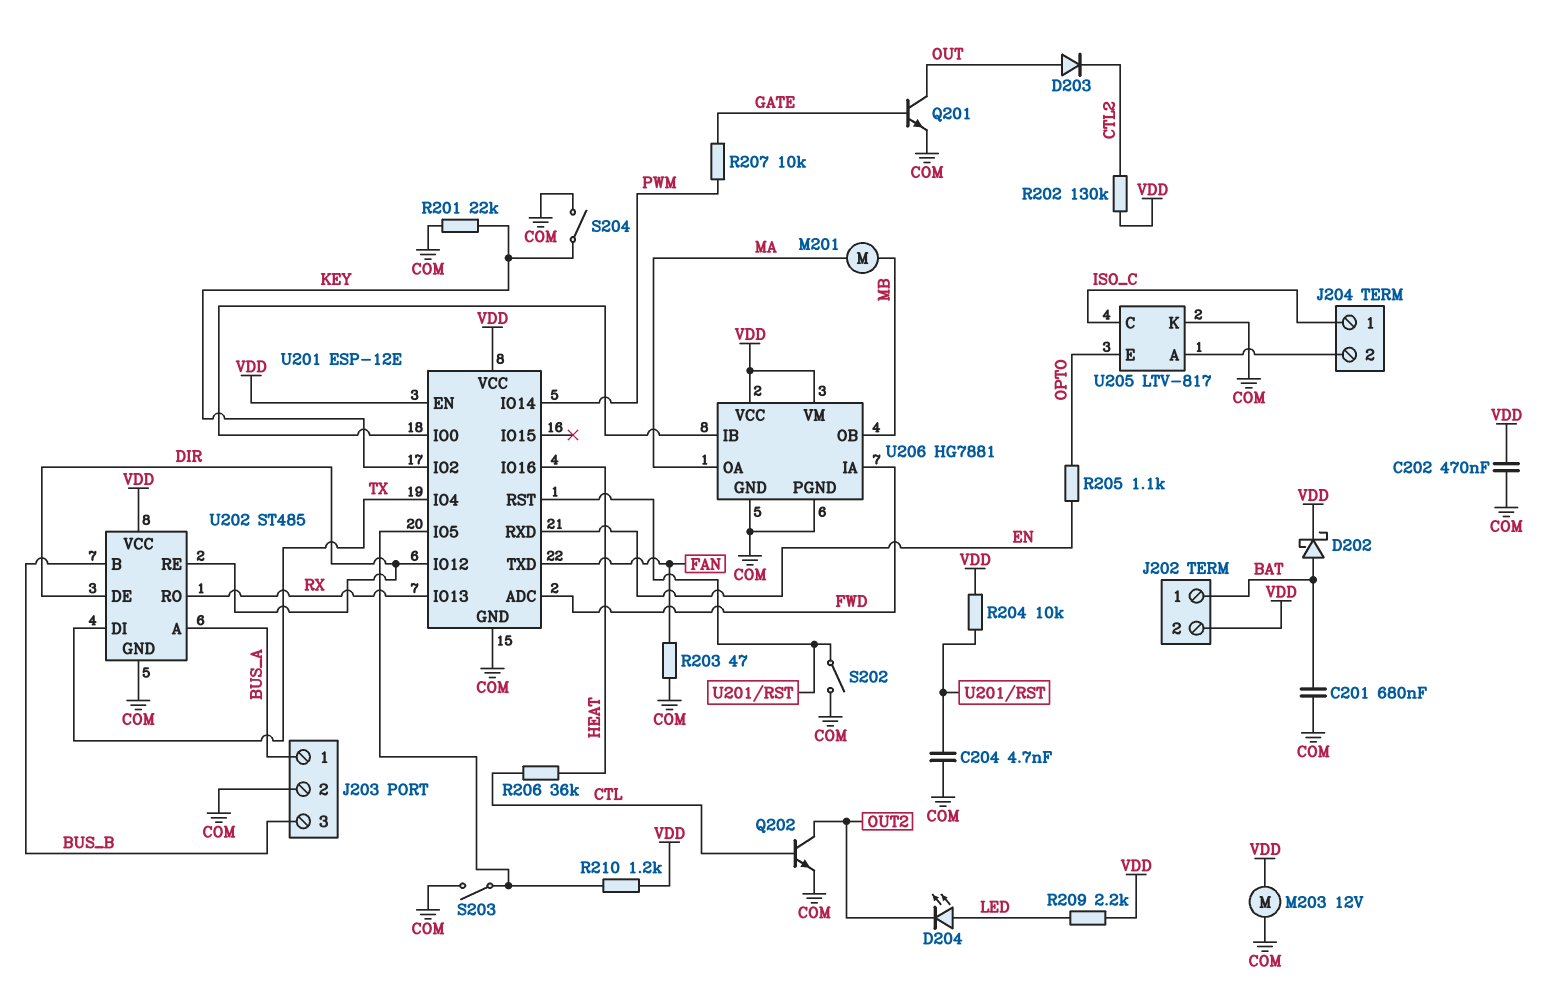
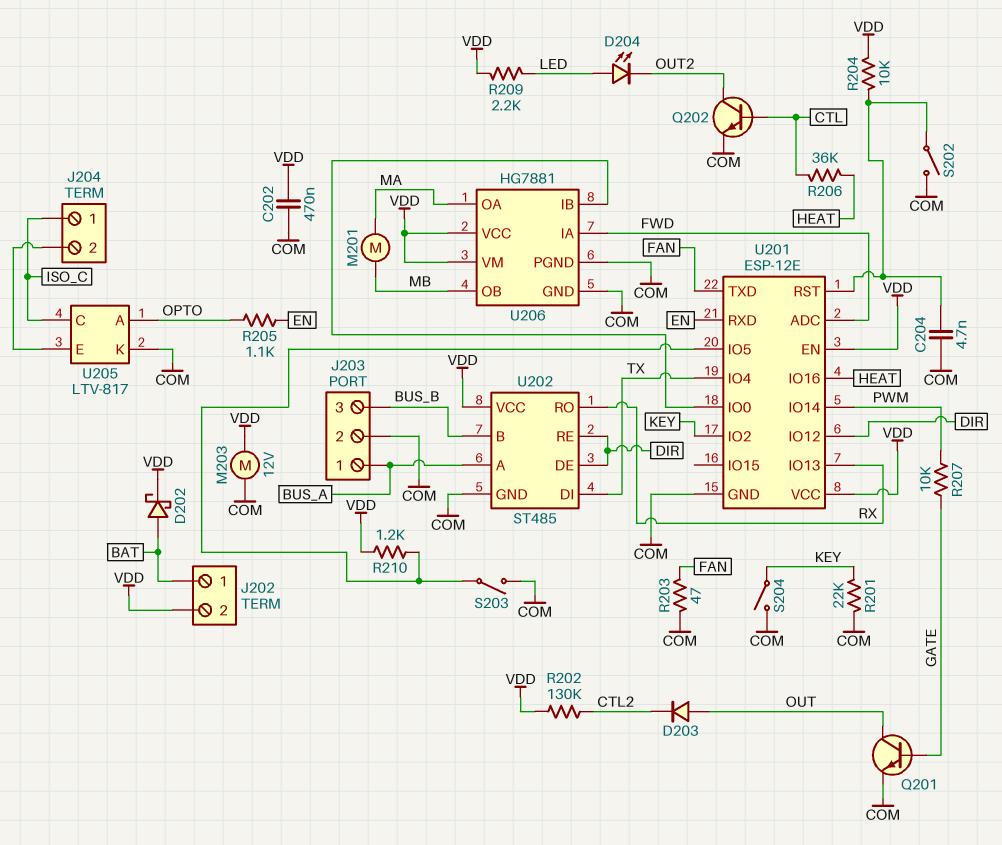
C201: 680nF (BAT, COM) -> none
U205 pin A: J204/2 -> OPTO
U205 pin E: OPTO -> J204/2

